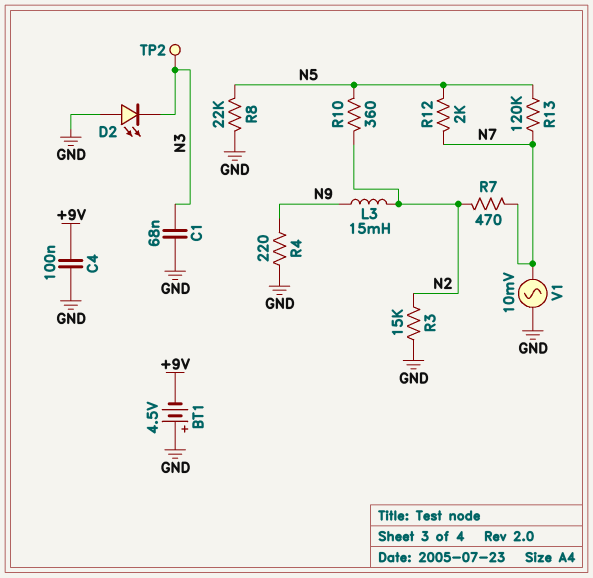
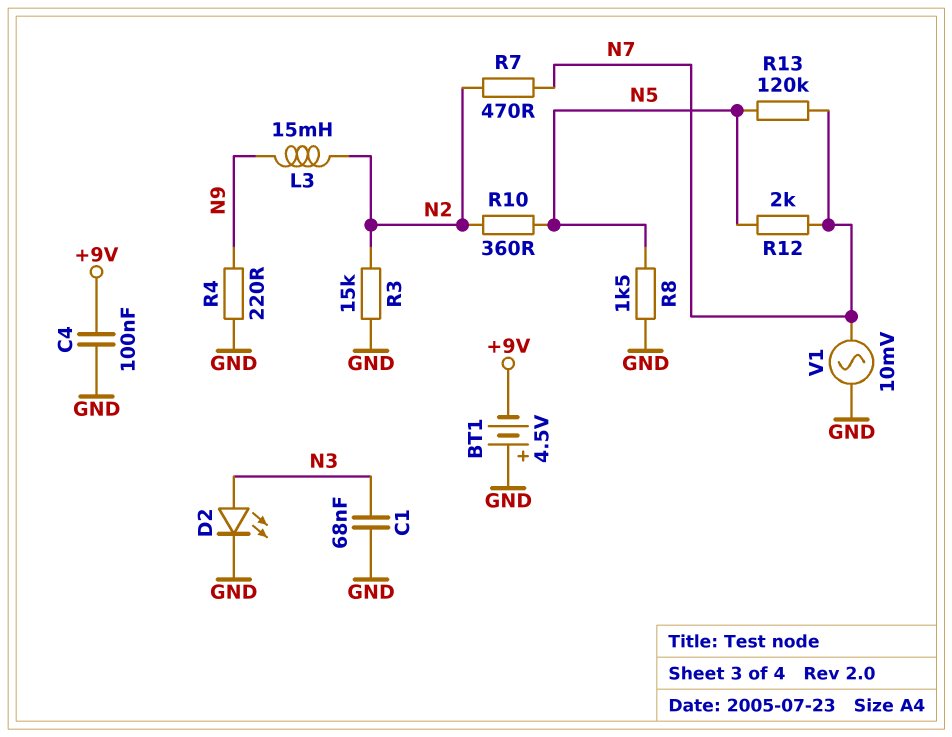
D2: LED (A GND, K N3) -> LED (A N3, K GND)
R8: 22k (GND, N5) -> 1.5k (GND, N5)
TP2: test point (N3) -> none

